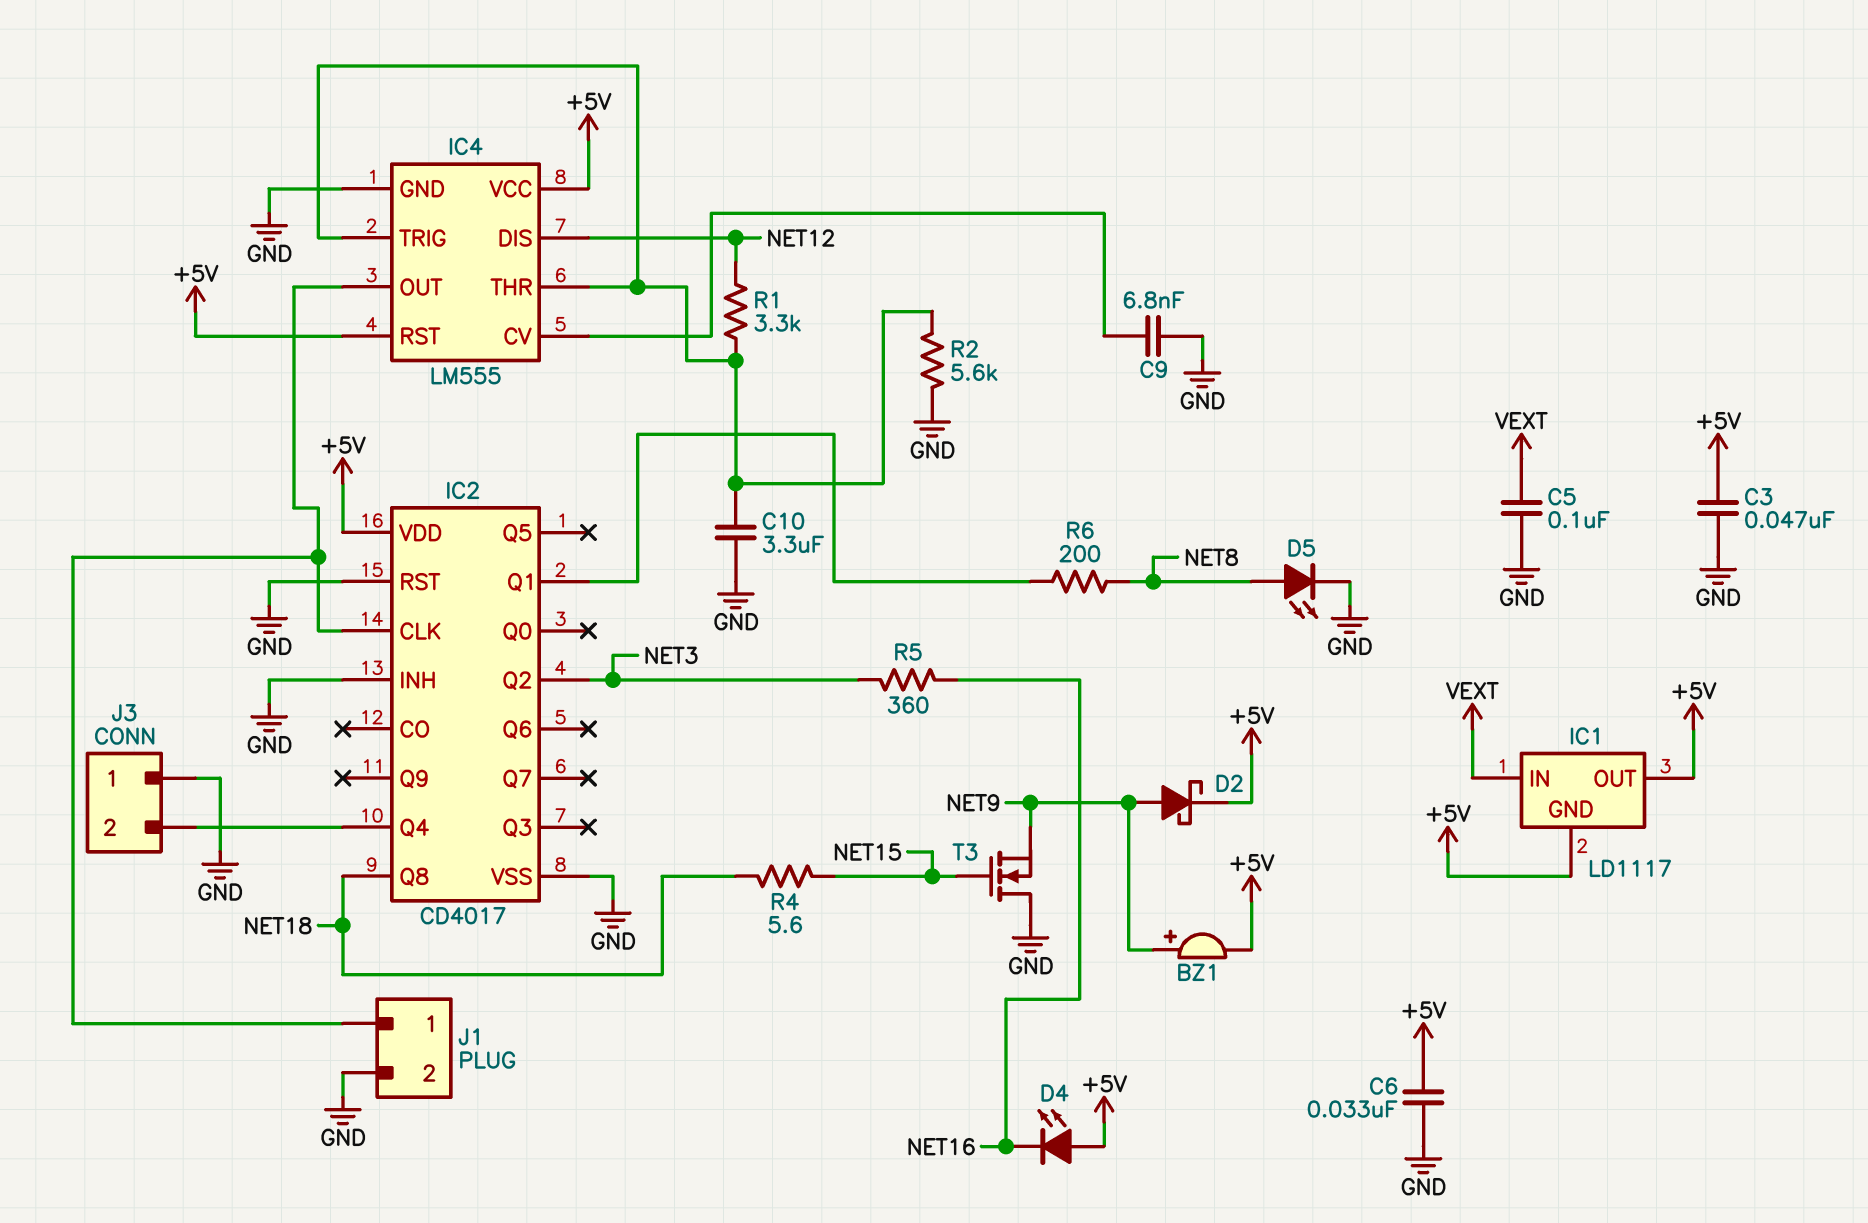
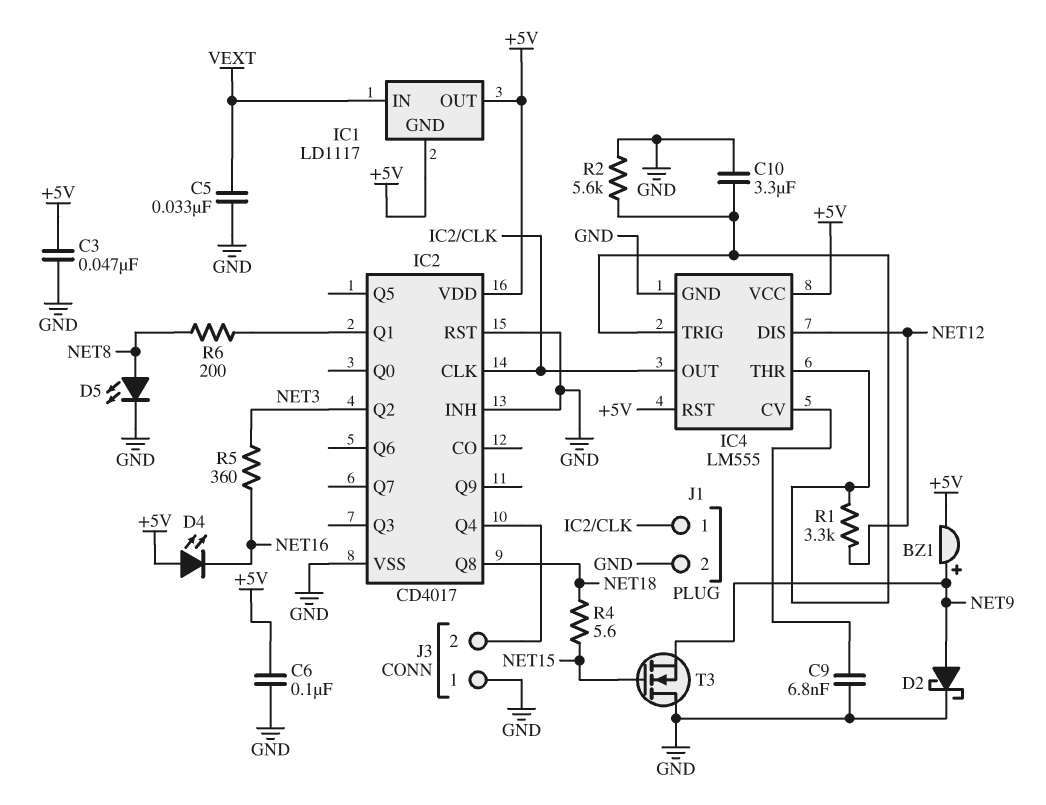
C5: 100nF (GND, VEXT) -> 33nF (GND, VEXT)
C6: 33nF (+5V, GND) -> 100nF (+5V, GND)
D2: schottky (A NET9, K +5V) -> schottky (A NET9, K GND)

